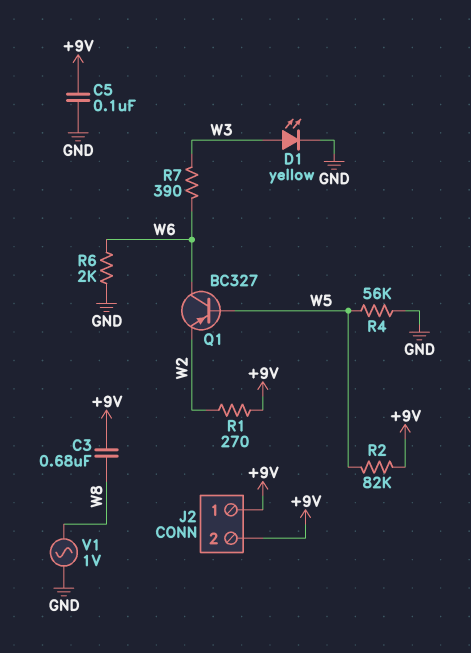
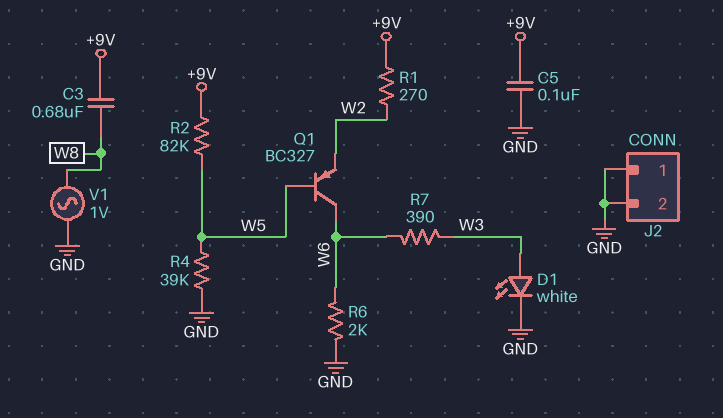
D1: LED yellow (A W3, K GND) -> LED white (A W3, K GND)
J2 pin 1: +9V -> GND
J2 pin 2: +9V -> GND
R4: 56k (GND, W5) -> 39k (GND, W5)

